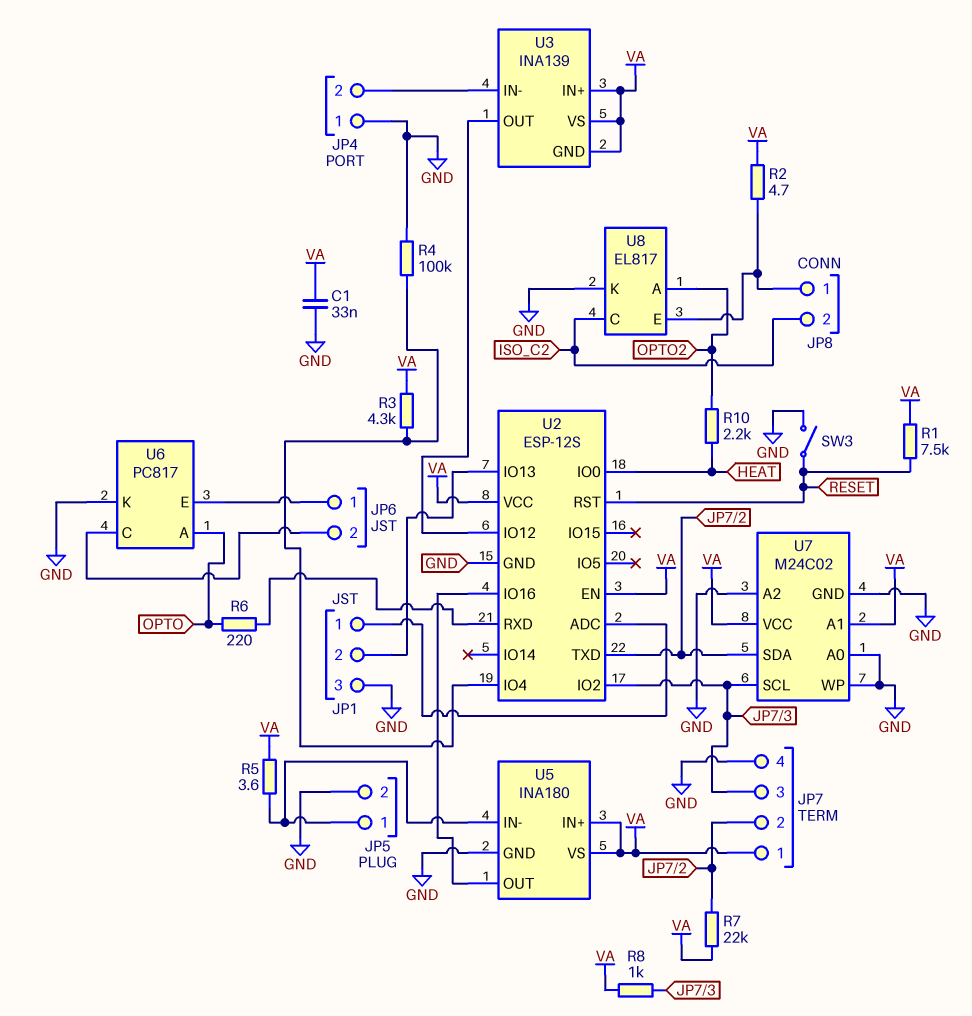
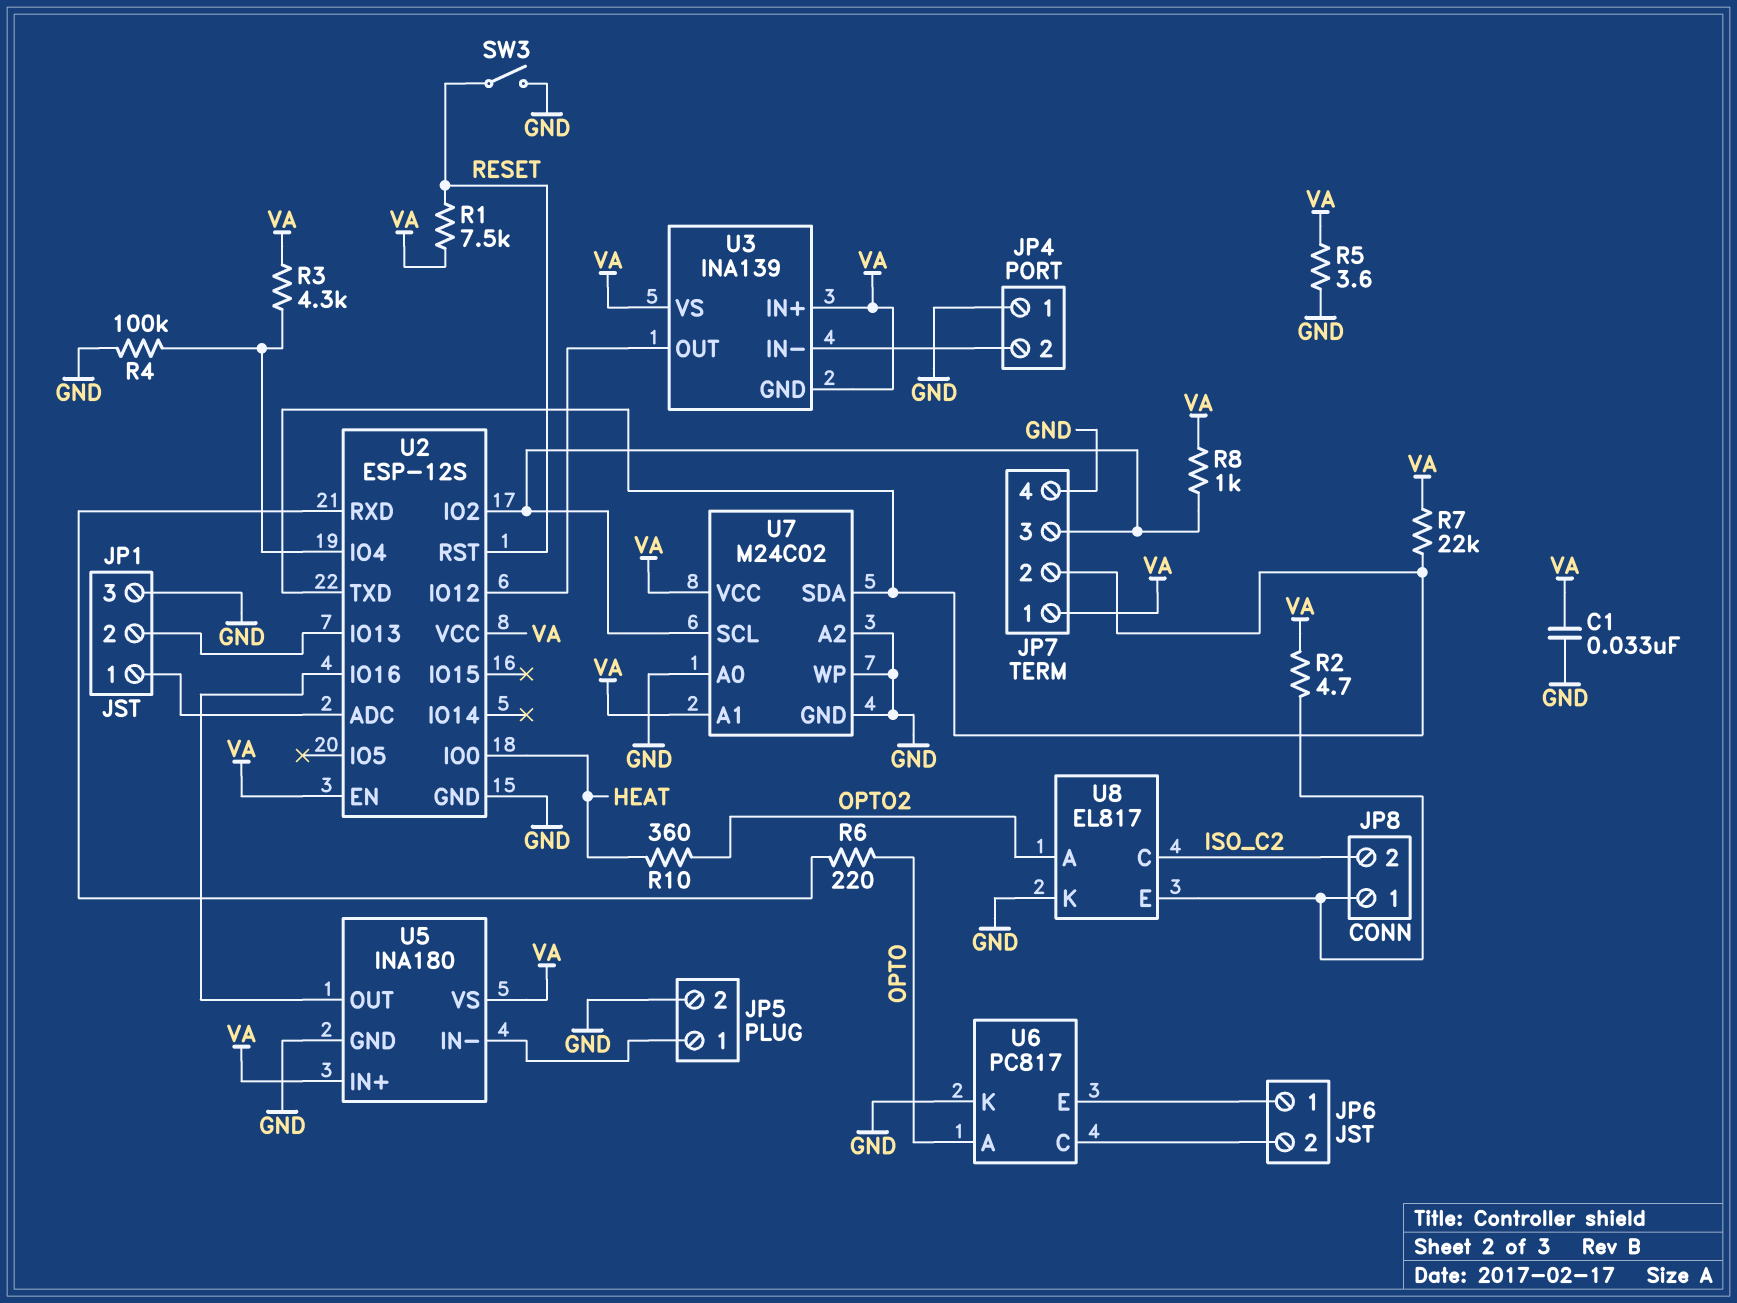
R5: 3.6 (JP5/1, VA) -> 3.6 (GND, VA)
R10: 2.2k (HEAT, OPTO2) -> 360 (HEAT, OPTO2)

